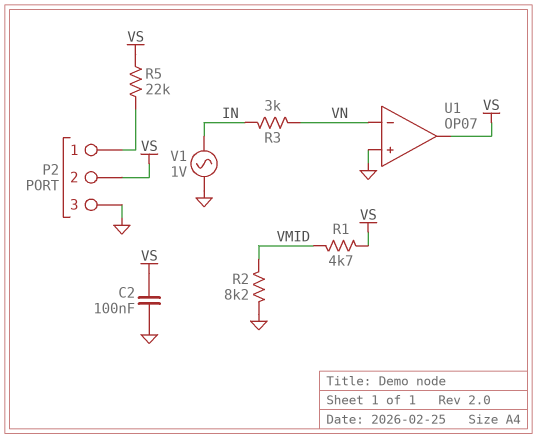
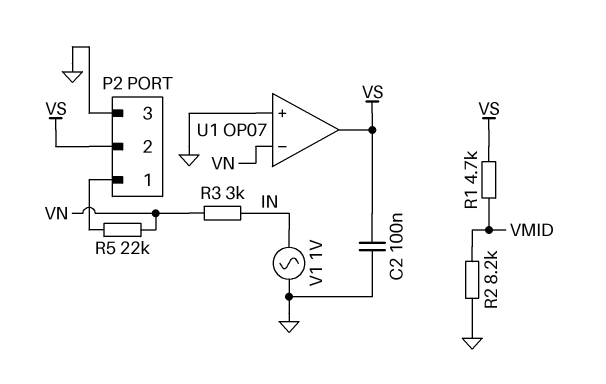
R5: 22k (P2/1, VS) -> 22k (P2/1, VN)

